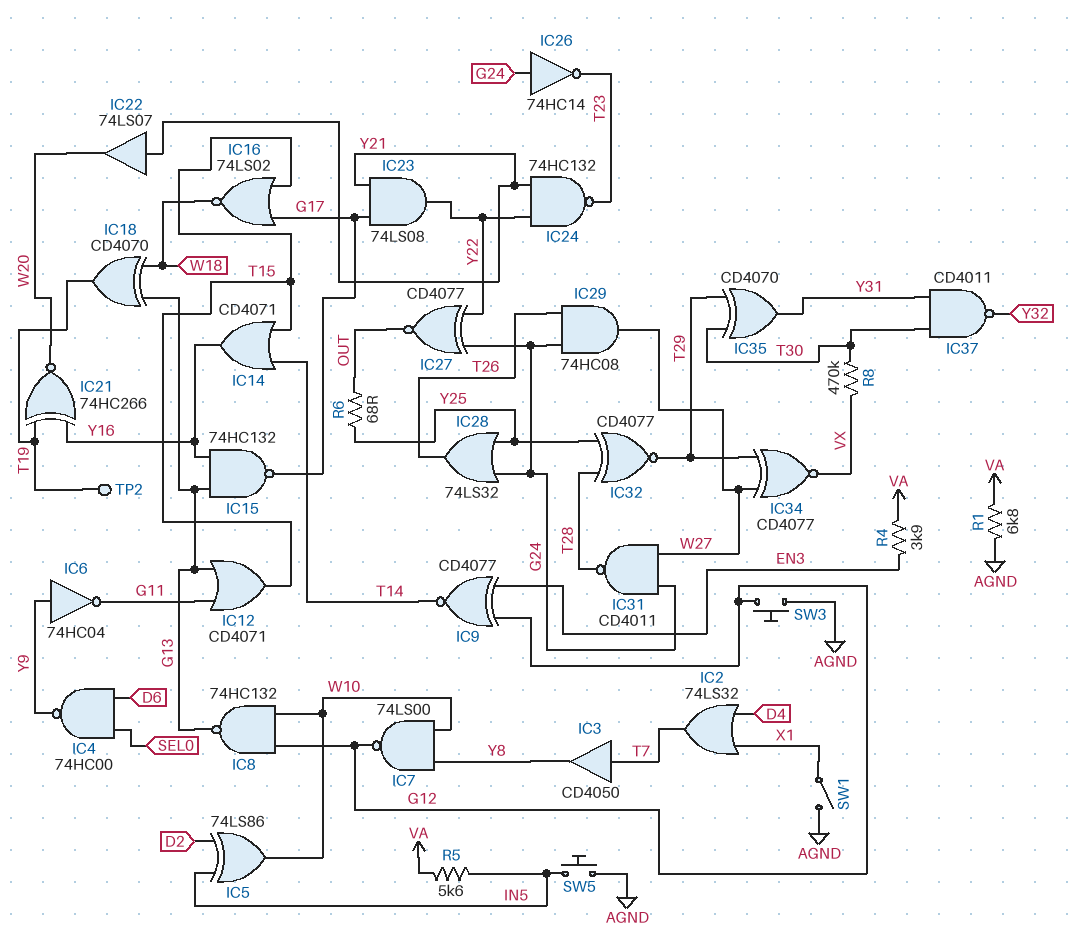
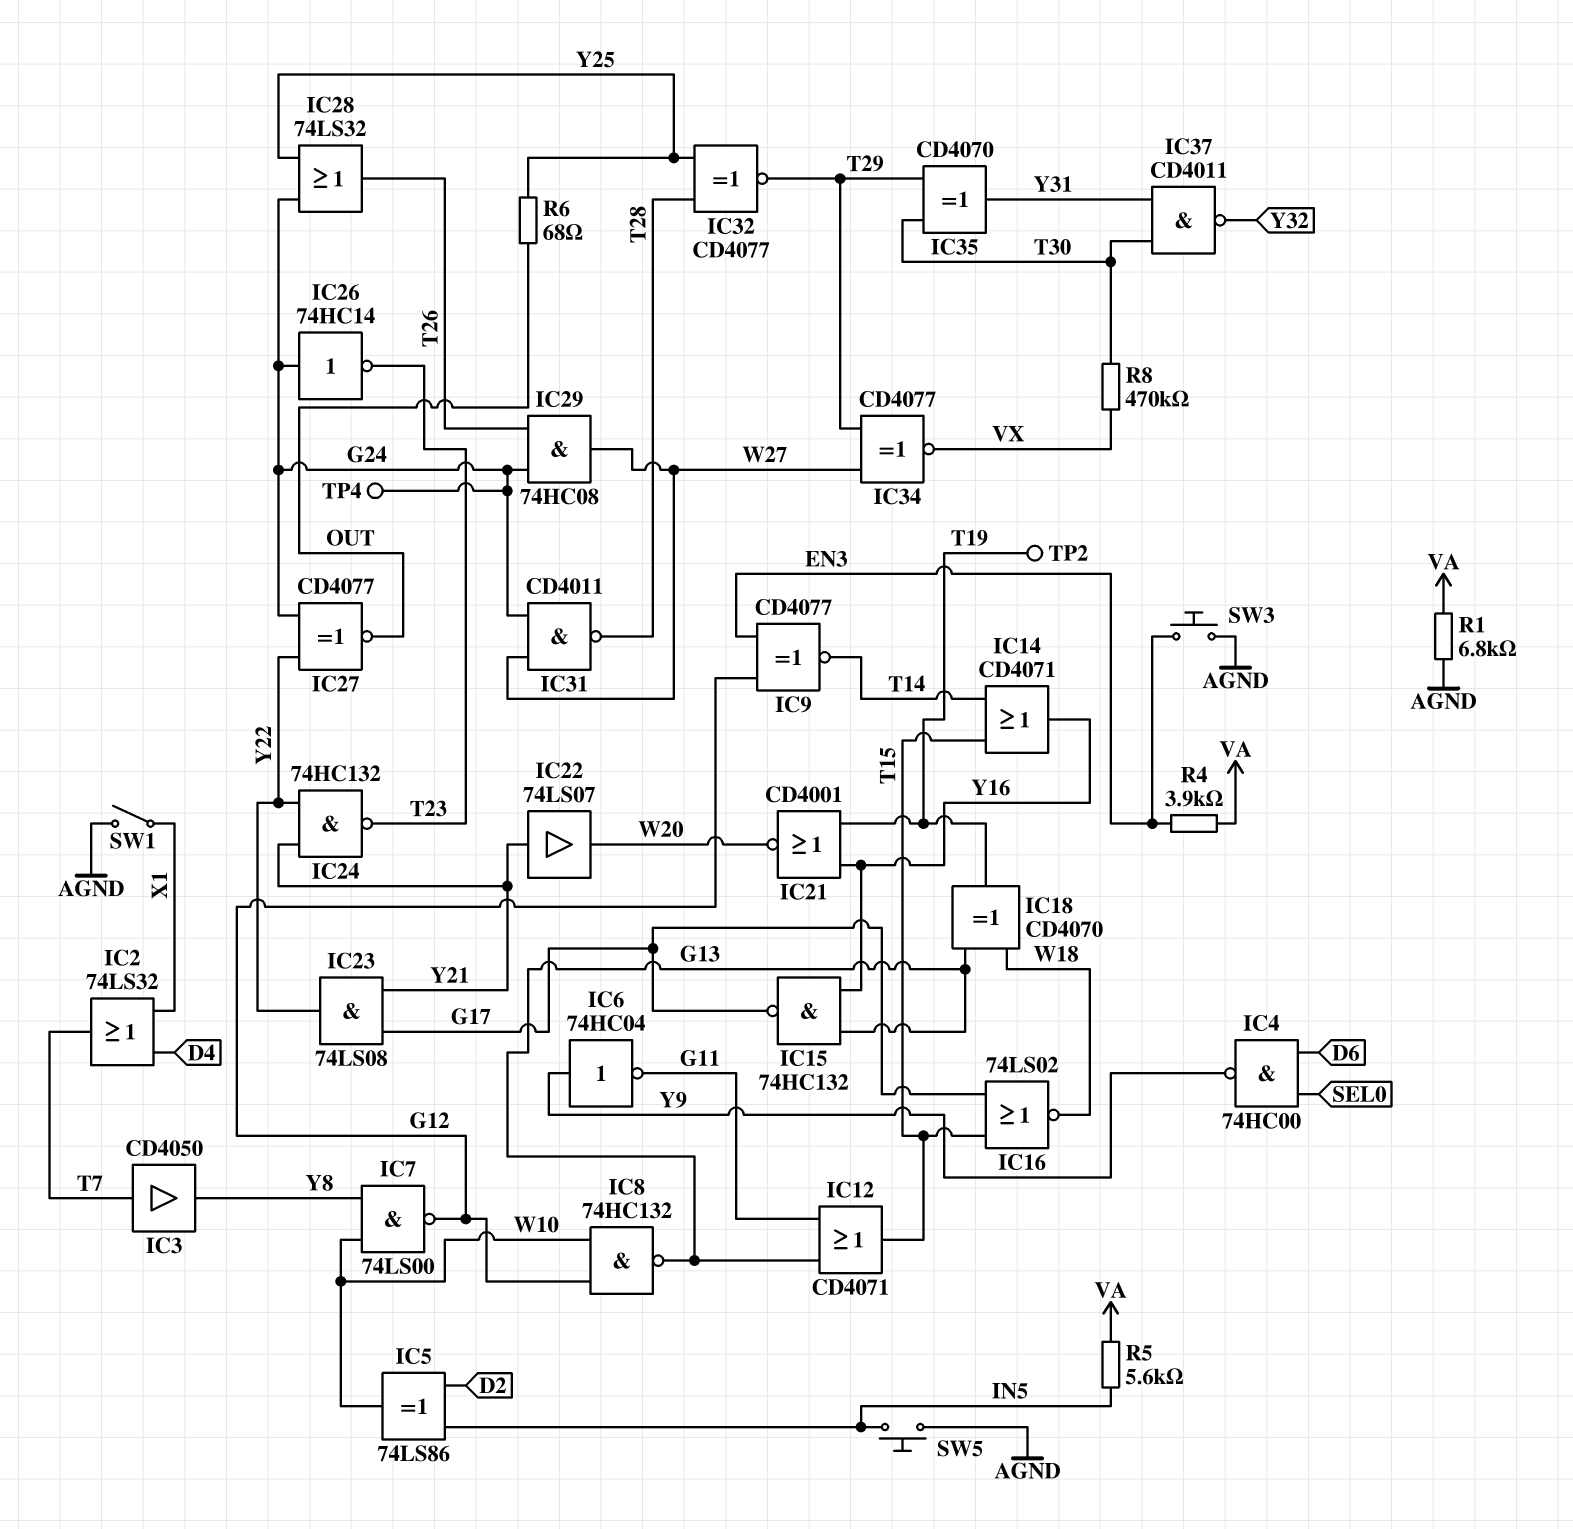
IC21: XNOR 74HC266 (in T19, in Y16, out W20) -> NOR CD4001 (in T19, in Y16, out W20)
SW3: button (AGND, G12) -> button (AGND, EN3)
TP4: none -> test point (G24)

